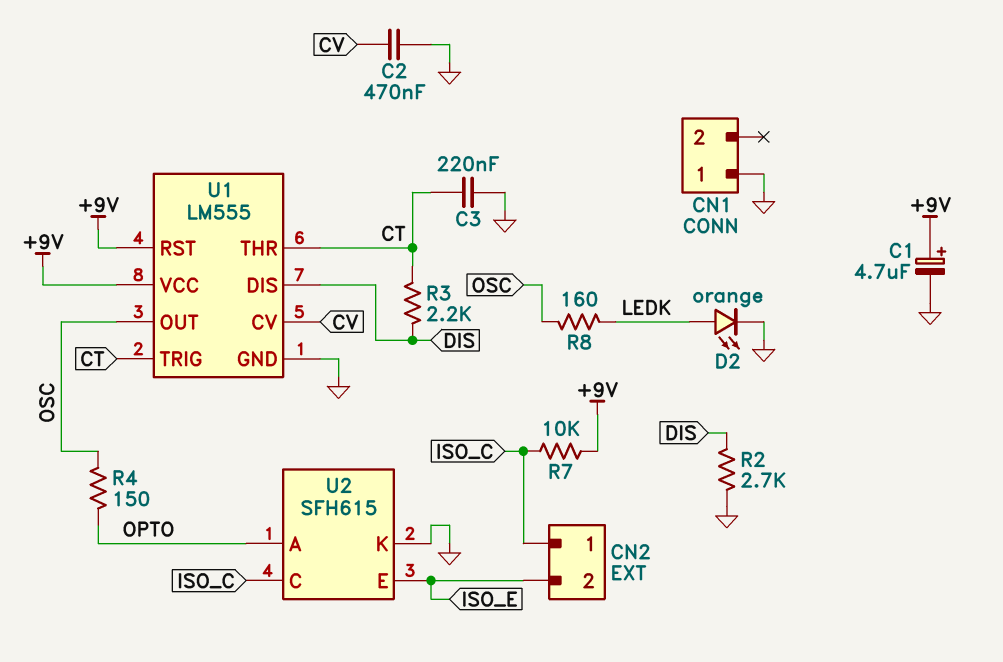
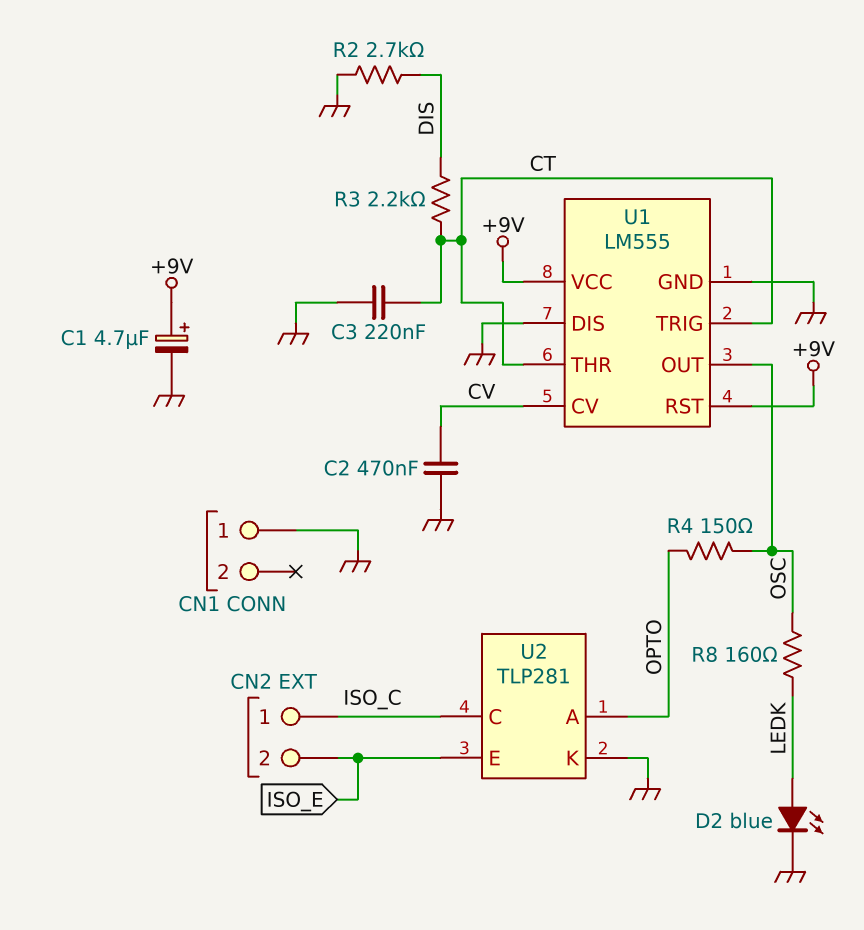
D2: LED orange (A LEDK, K GND) -> LED blue (A LEDK, K GND)
R7: 10k (+9V, ISO_C) -> none
U1 pin DIS: DIS -> GND
U2: SFH615 -> TLP281

